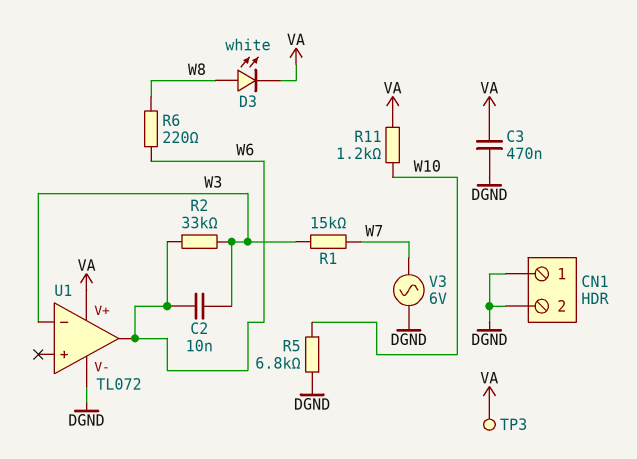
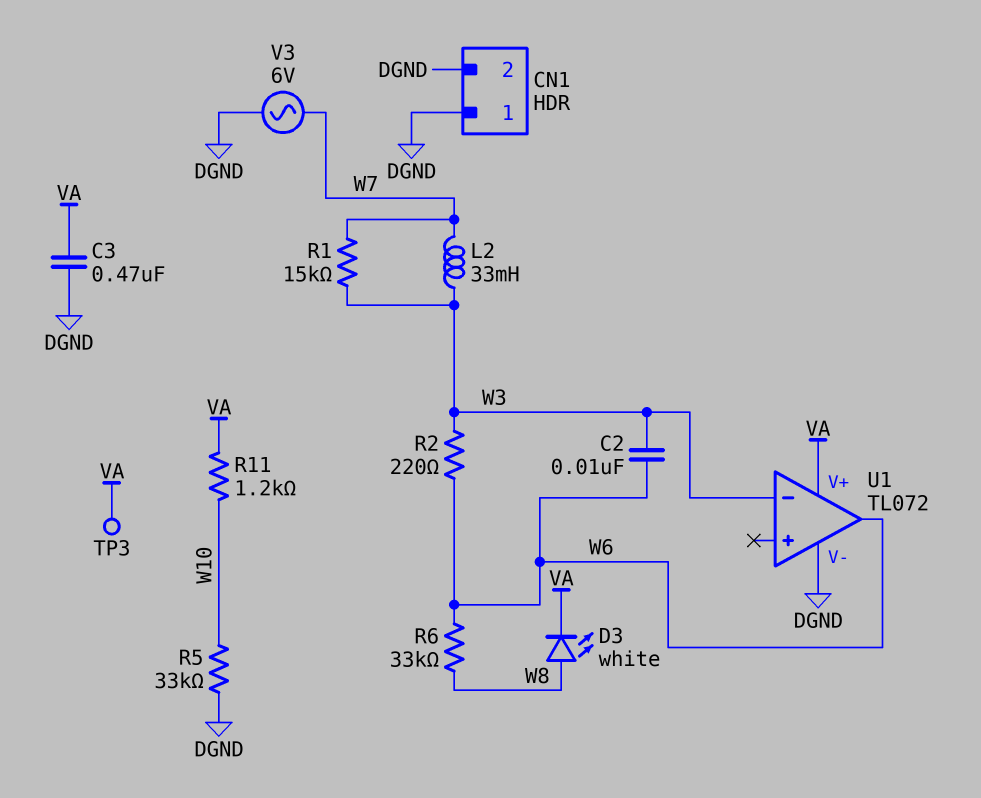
L2: none -> 33mH (W3, W7)
R2: 33k (W3, W6) -> 220 (W3, W6)
R5: 6.8k (DGND, W10) -> 33k (DGND, W10)
R6: 220 (W6, W8) -> 33k (W6, W8)

